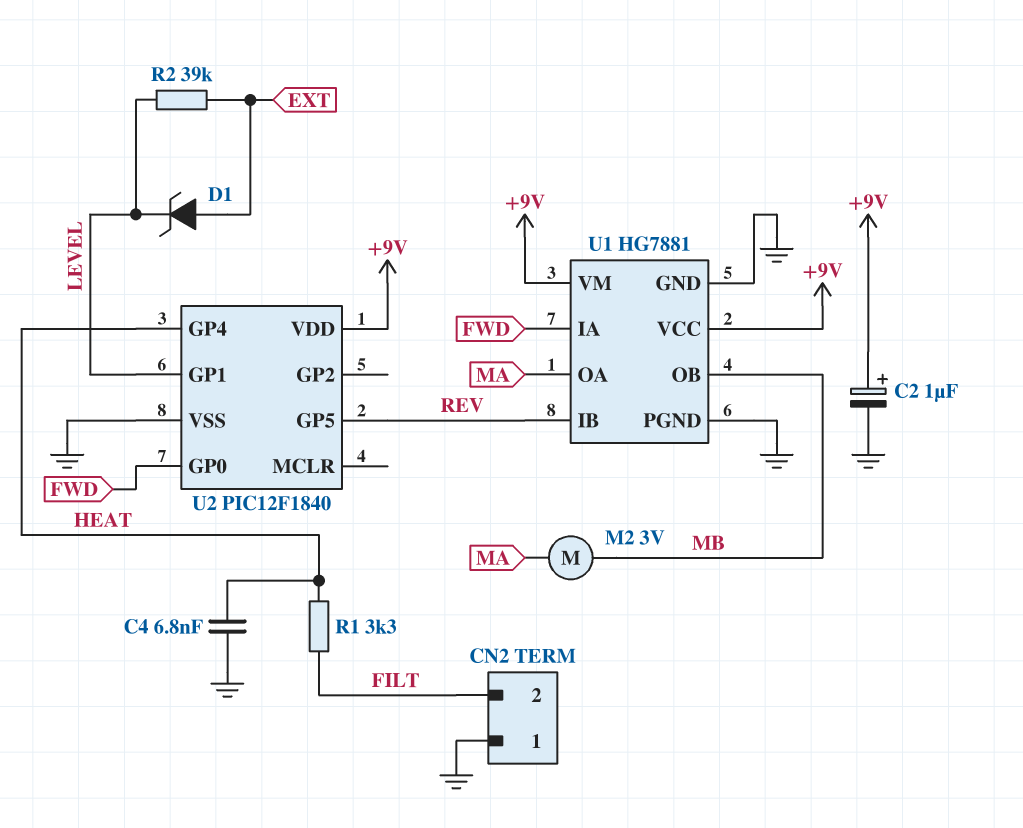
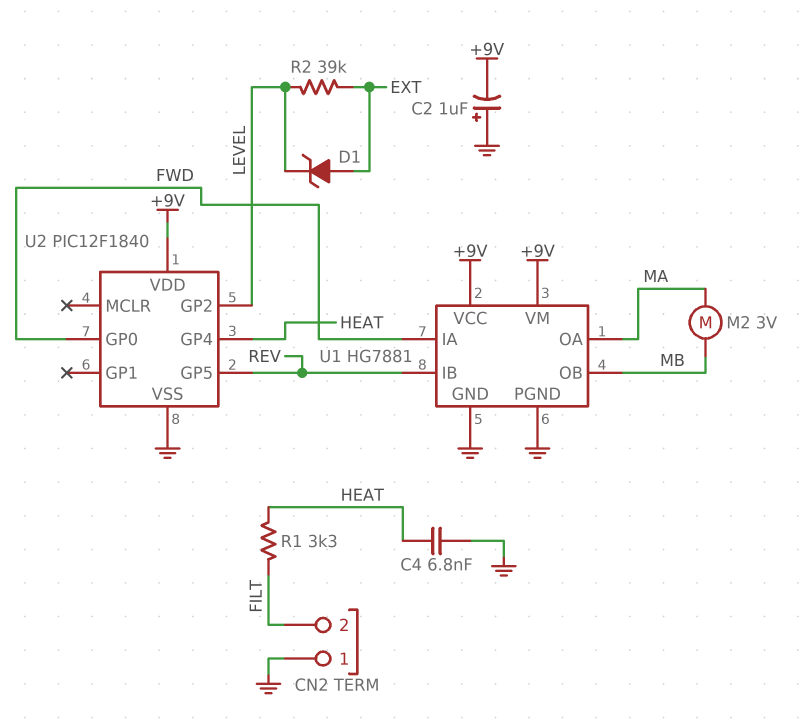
C2: 1uF (plus +9V, minus GND) -> 1uF (plus GND, minus +9V)
U2 pin GP1: LEVEL -> none
U2 pin GP2: none -> LEVEL

